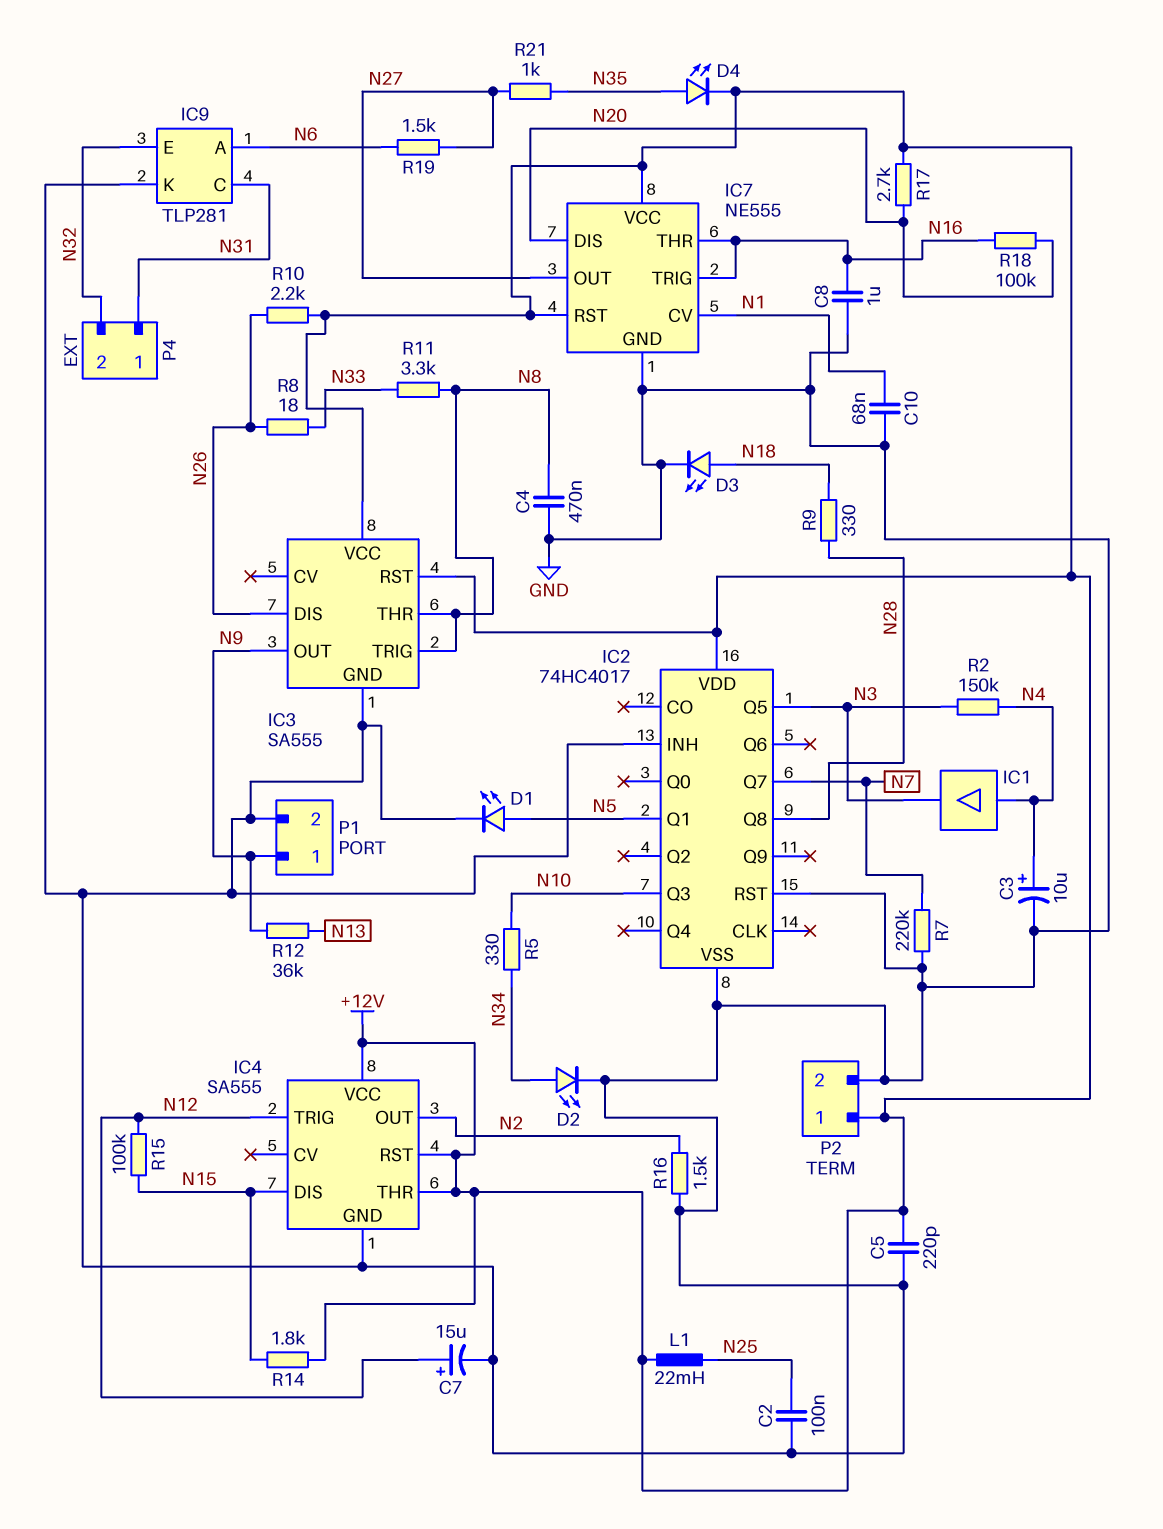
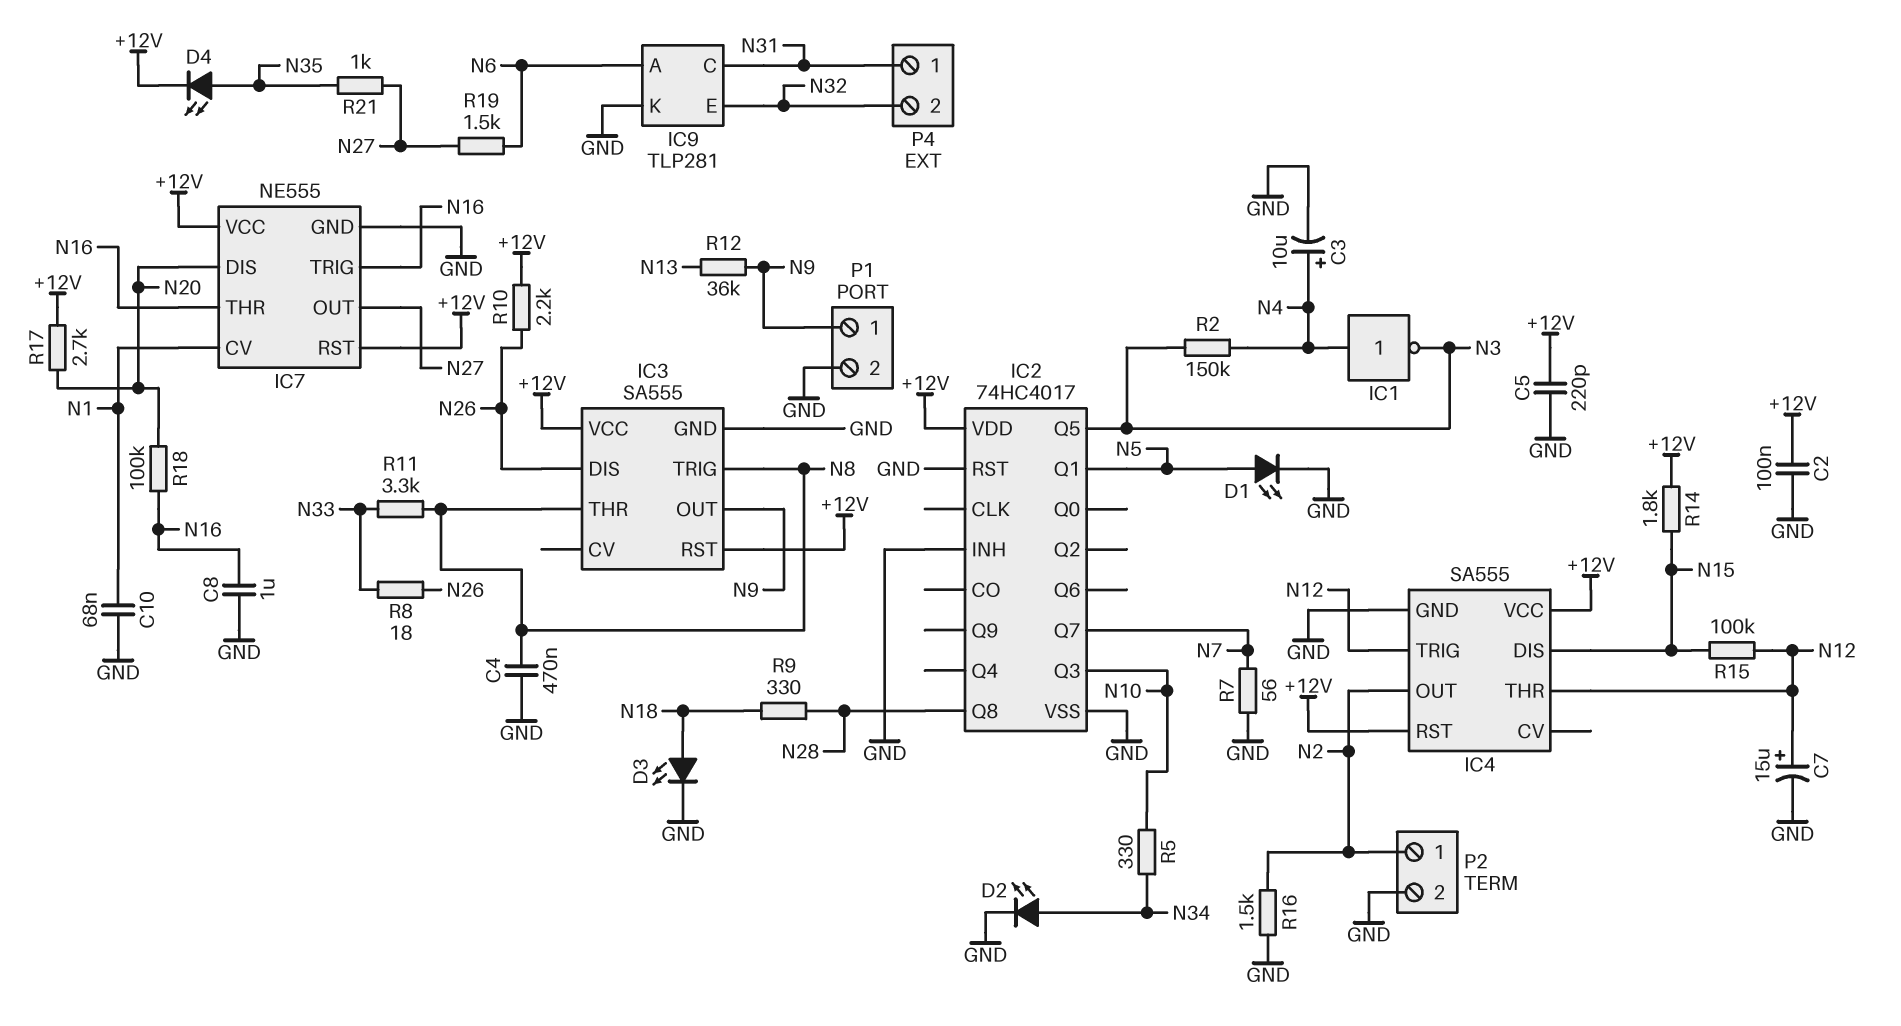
C2: 100nF (GND, N25) -> 100nF (+12V, GND)
IC1: buffer (in N4, out N3) -> NOT (in N4, out N3)
IC4 pin THR: +12V -> N12
L1: 22mH (+12V, N25) -> none
P2 pin 1: +12V -> N2
R7: 220k (GND, N7) -> 56 (GND, N7)

